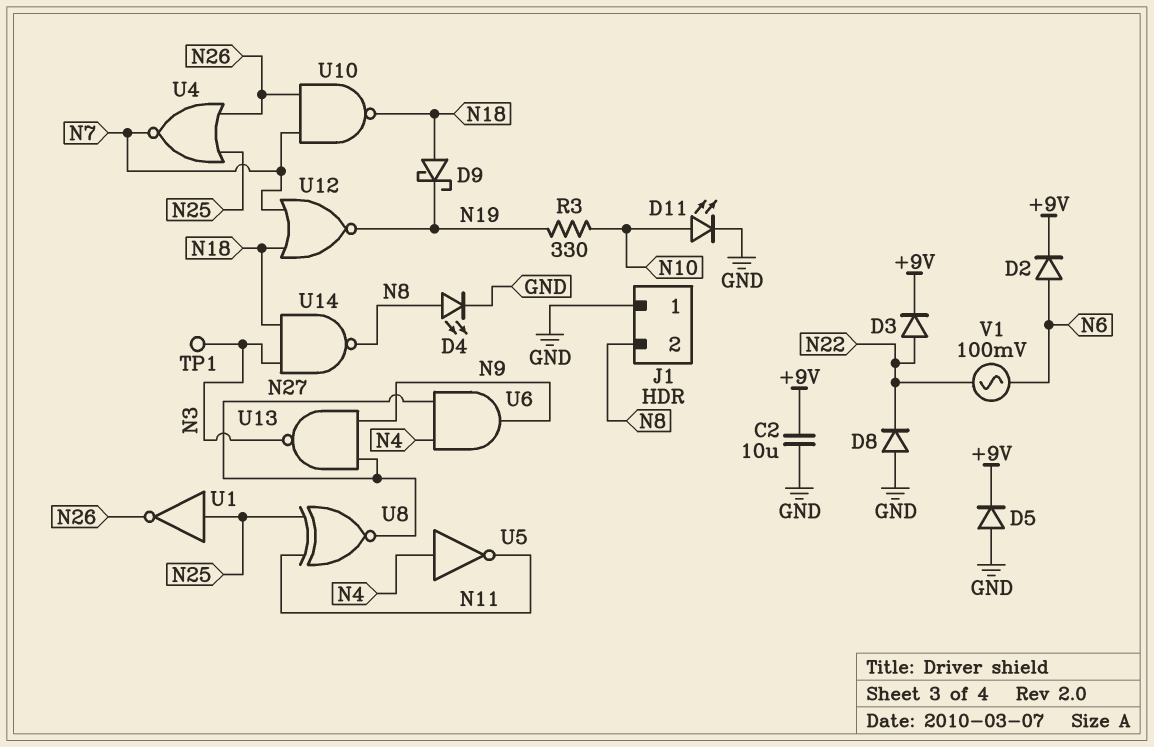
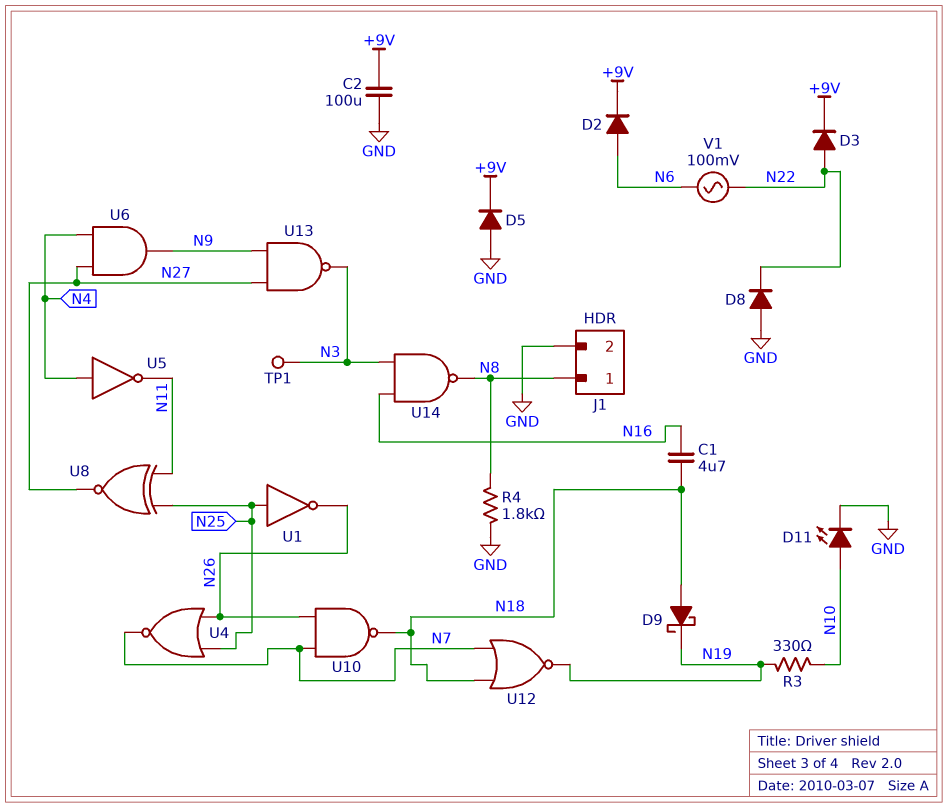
C1: none -> 4.7uF (N16, N18)
C2: 10uF (+9V, GND) -> 100uF (+9V, GND)
D4: LED (A N8, K GND) -> none
J1 pin 1: GND -> N8
J1 pin 2: N8 -> GND
R4: none -> 1.8k (GND, N8)
U14: NAND (in N3, in N18, out N8) -> NAND (in N3, in N16, out N8)

